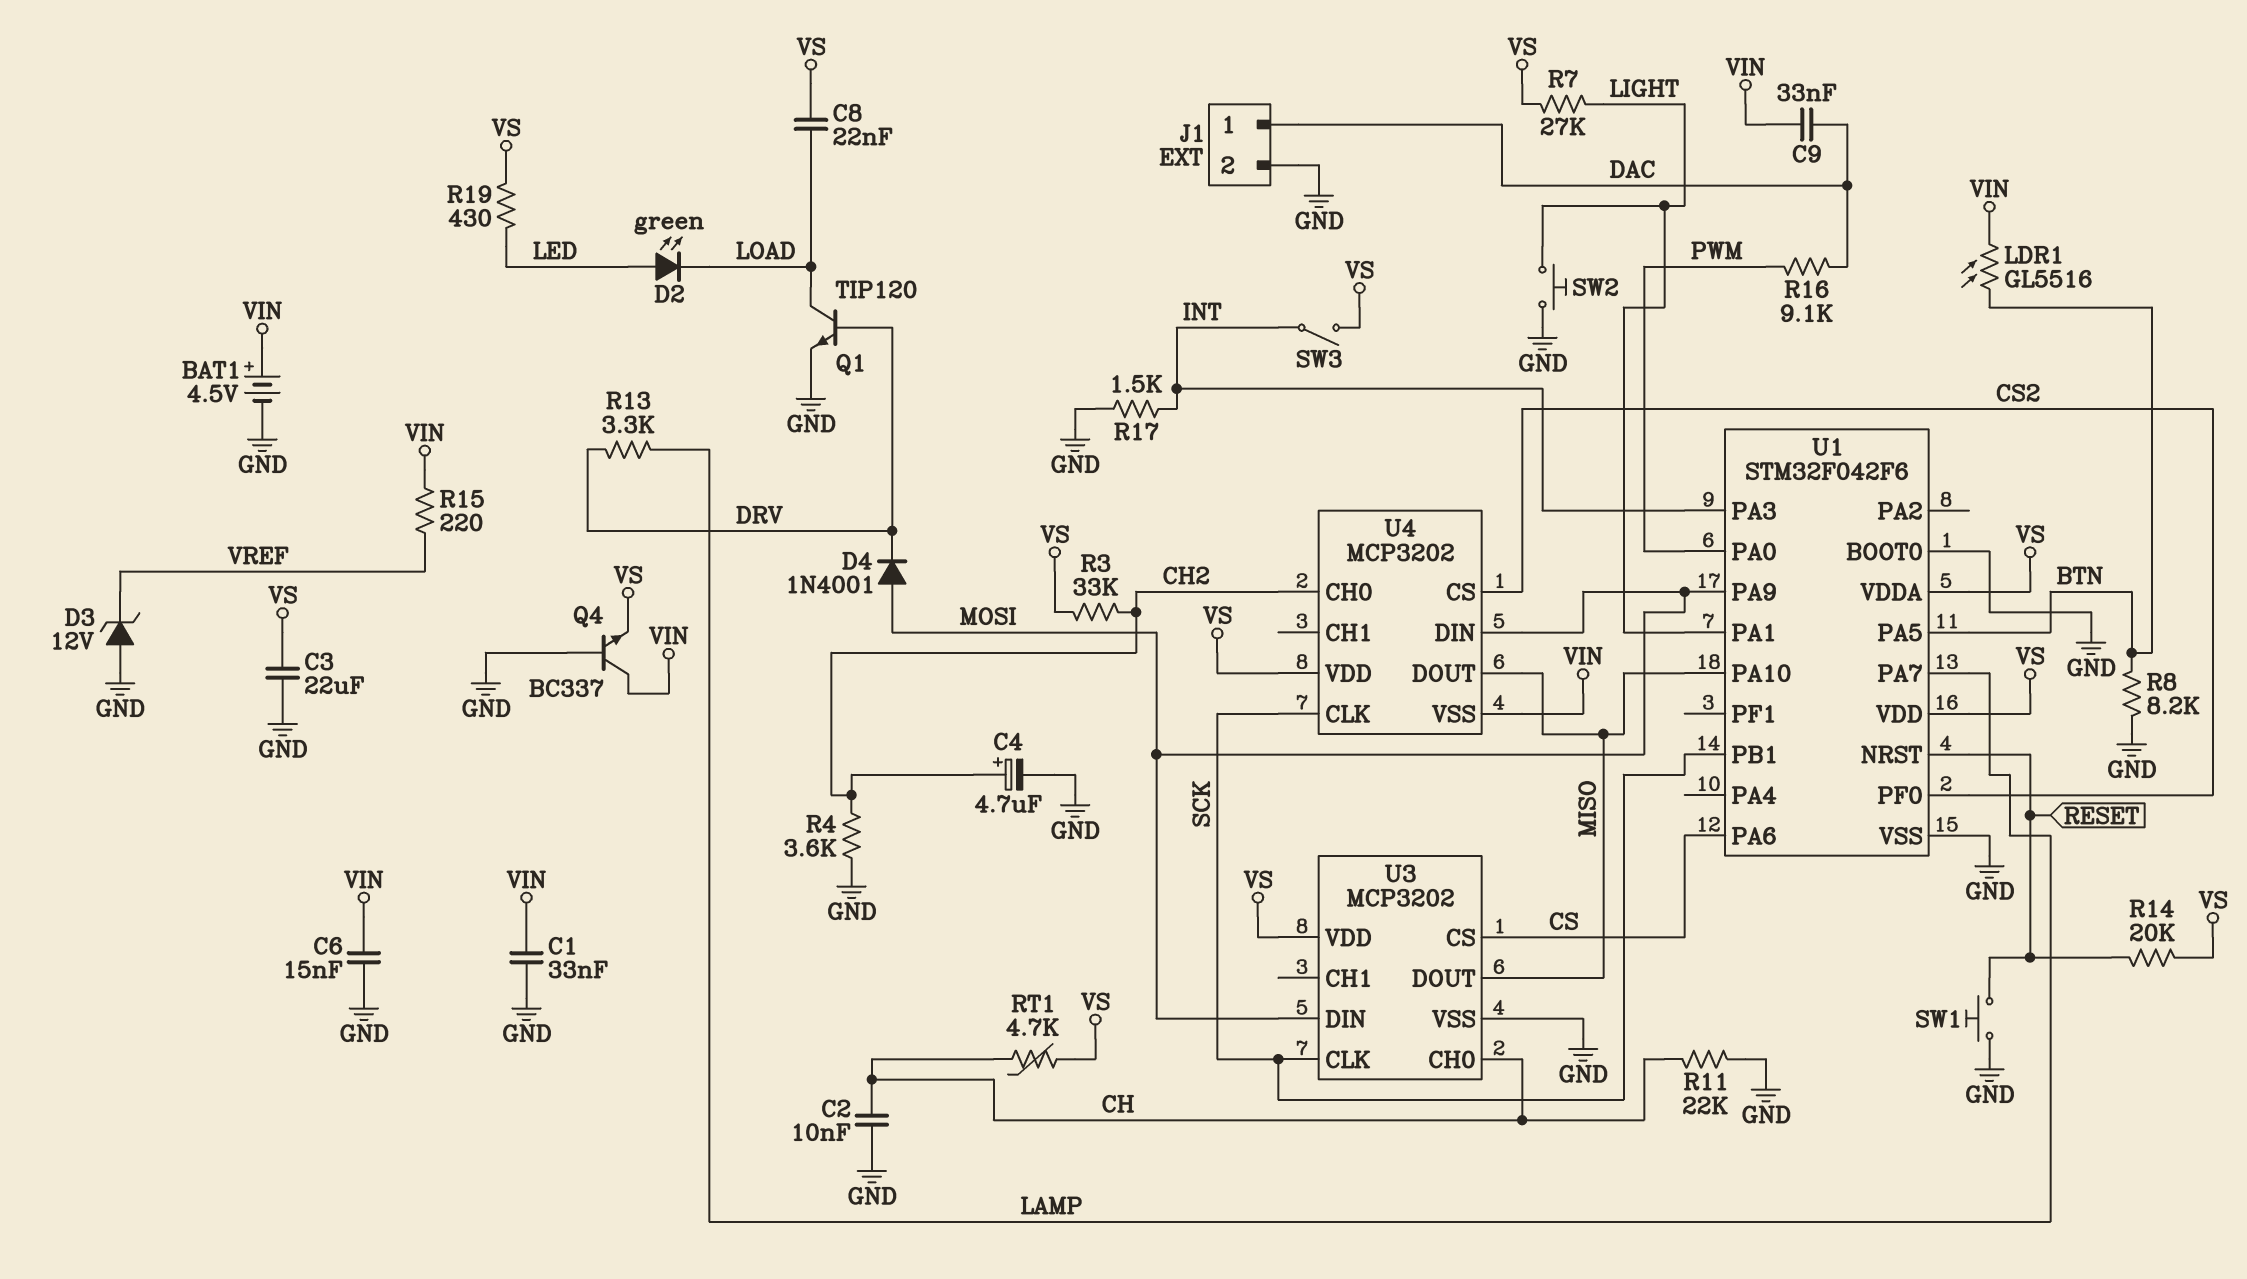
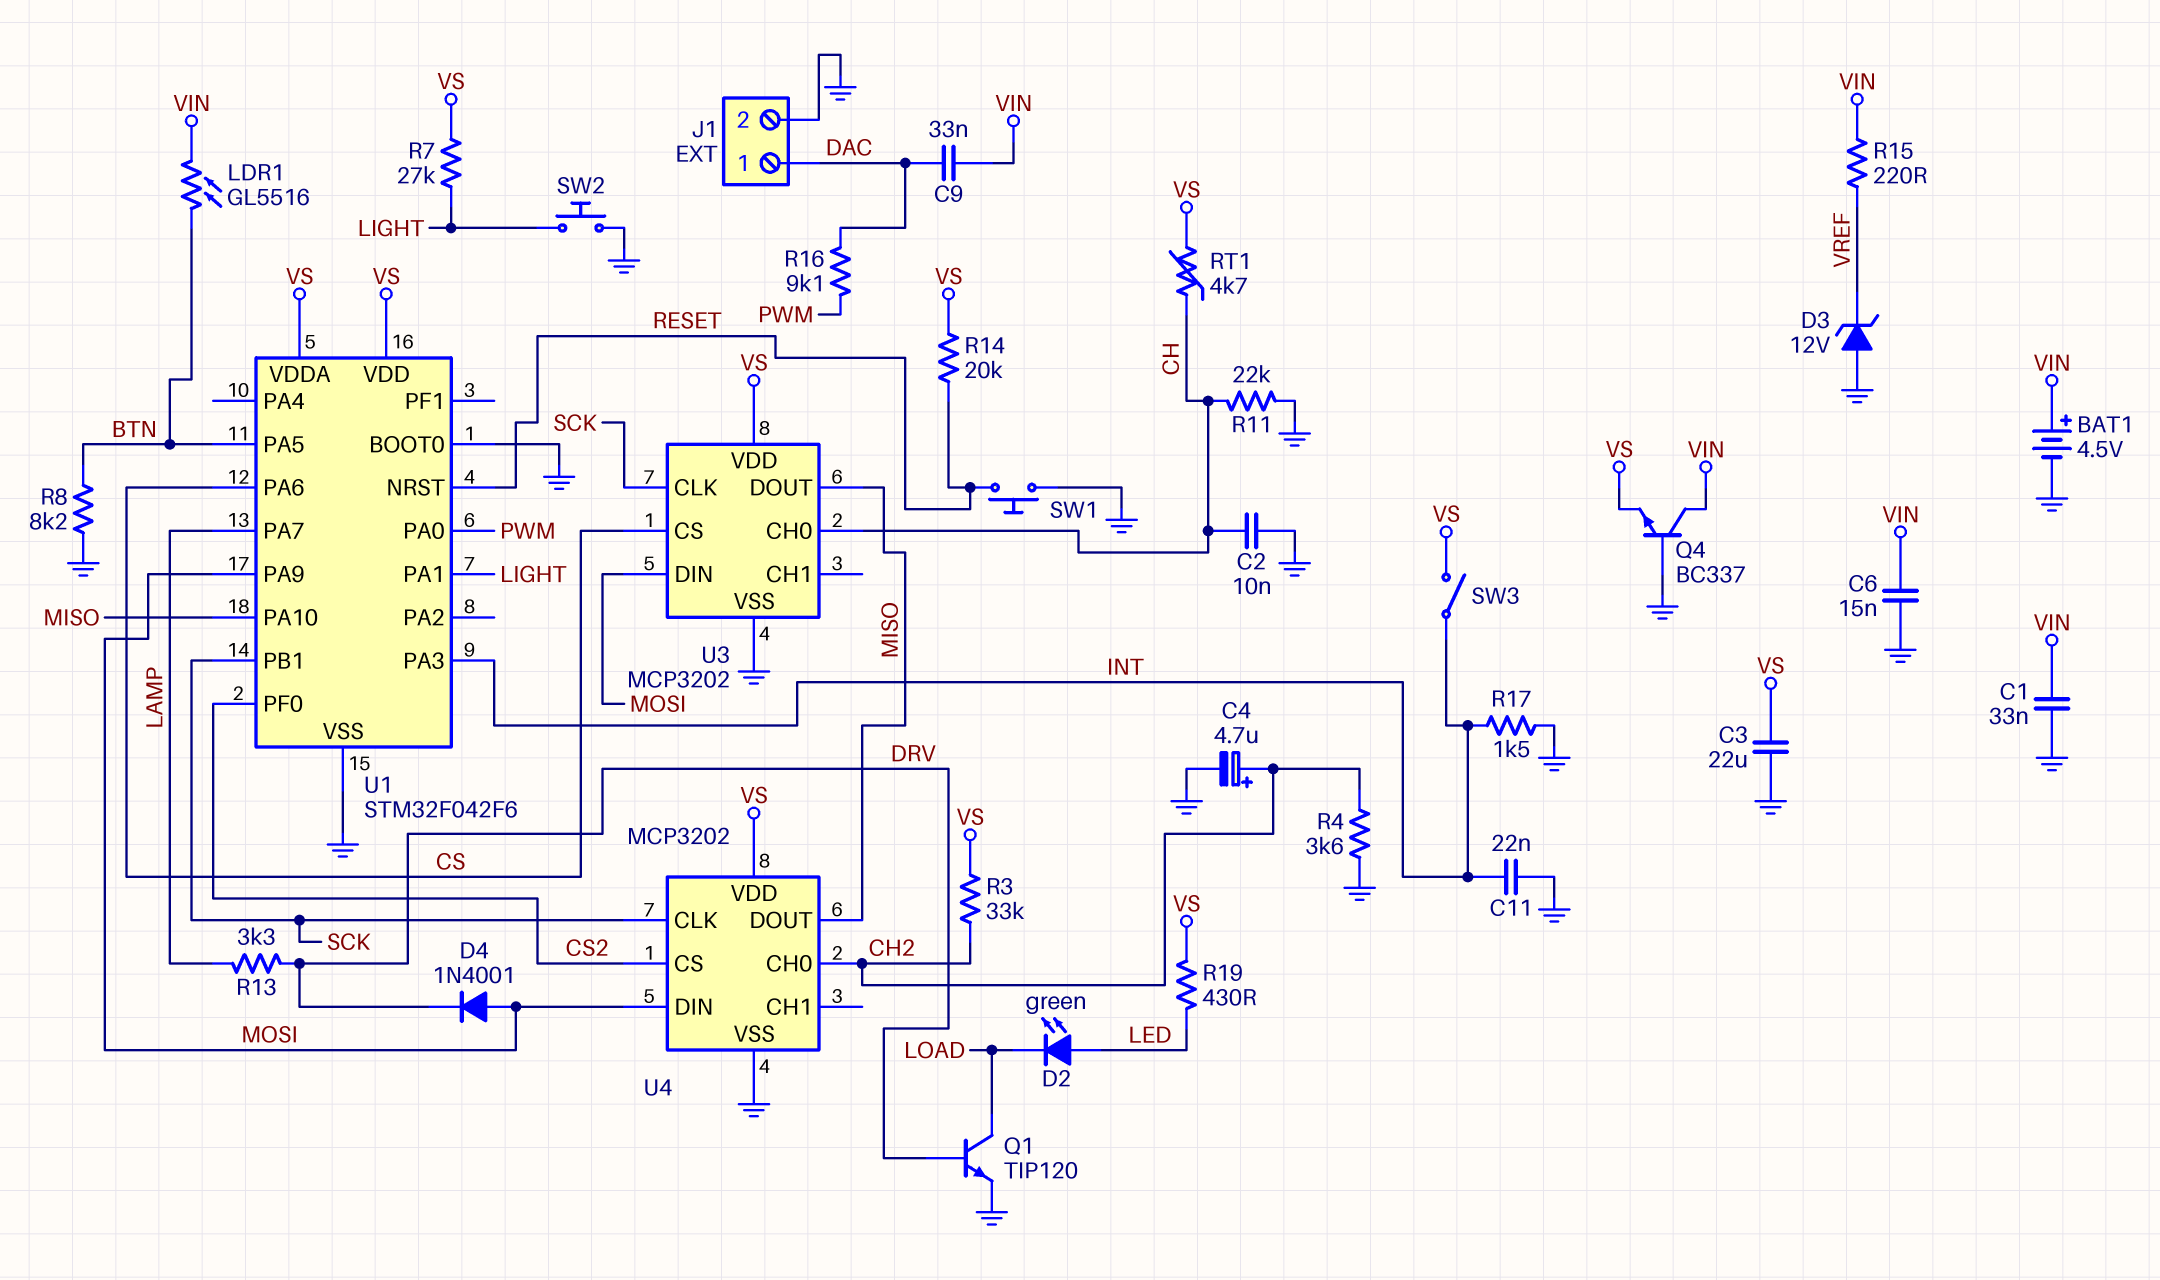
C8: 22nF (LOAD, VS) -> none
C11: none -> 22nF (GND, INT)
U4 pin VSS: VIN -> GND

